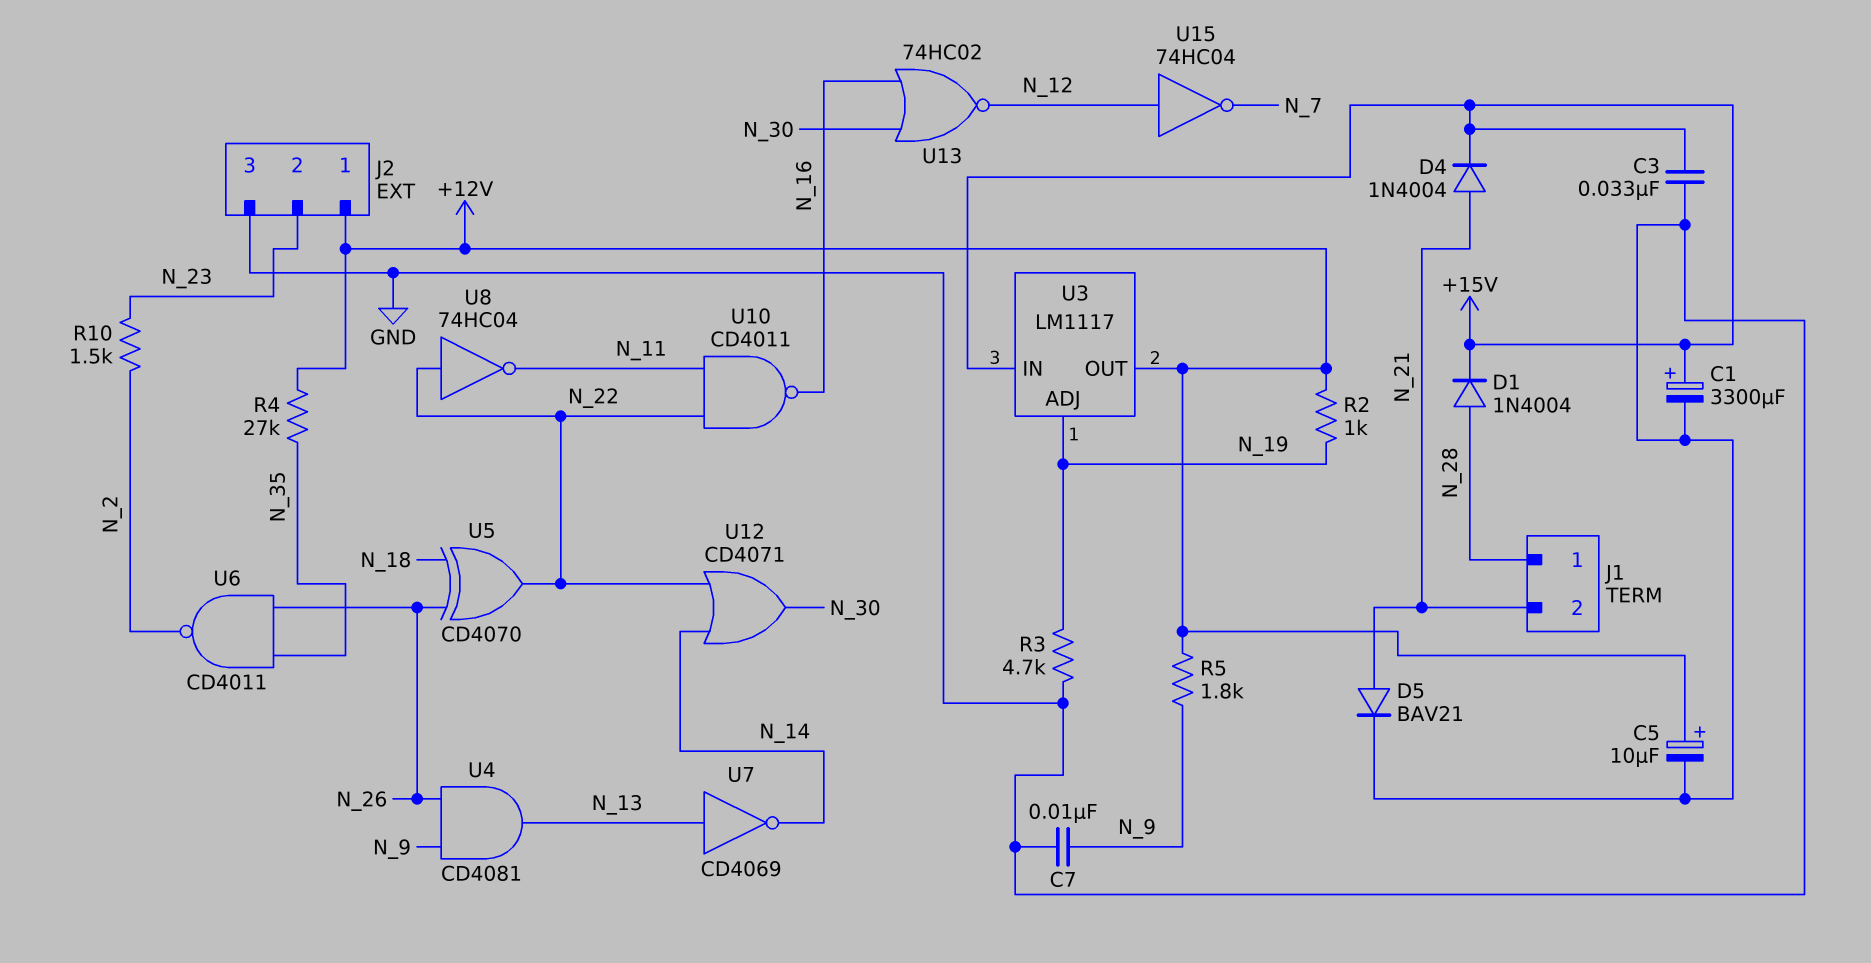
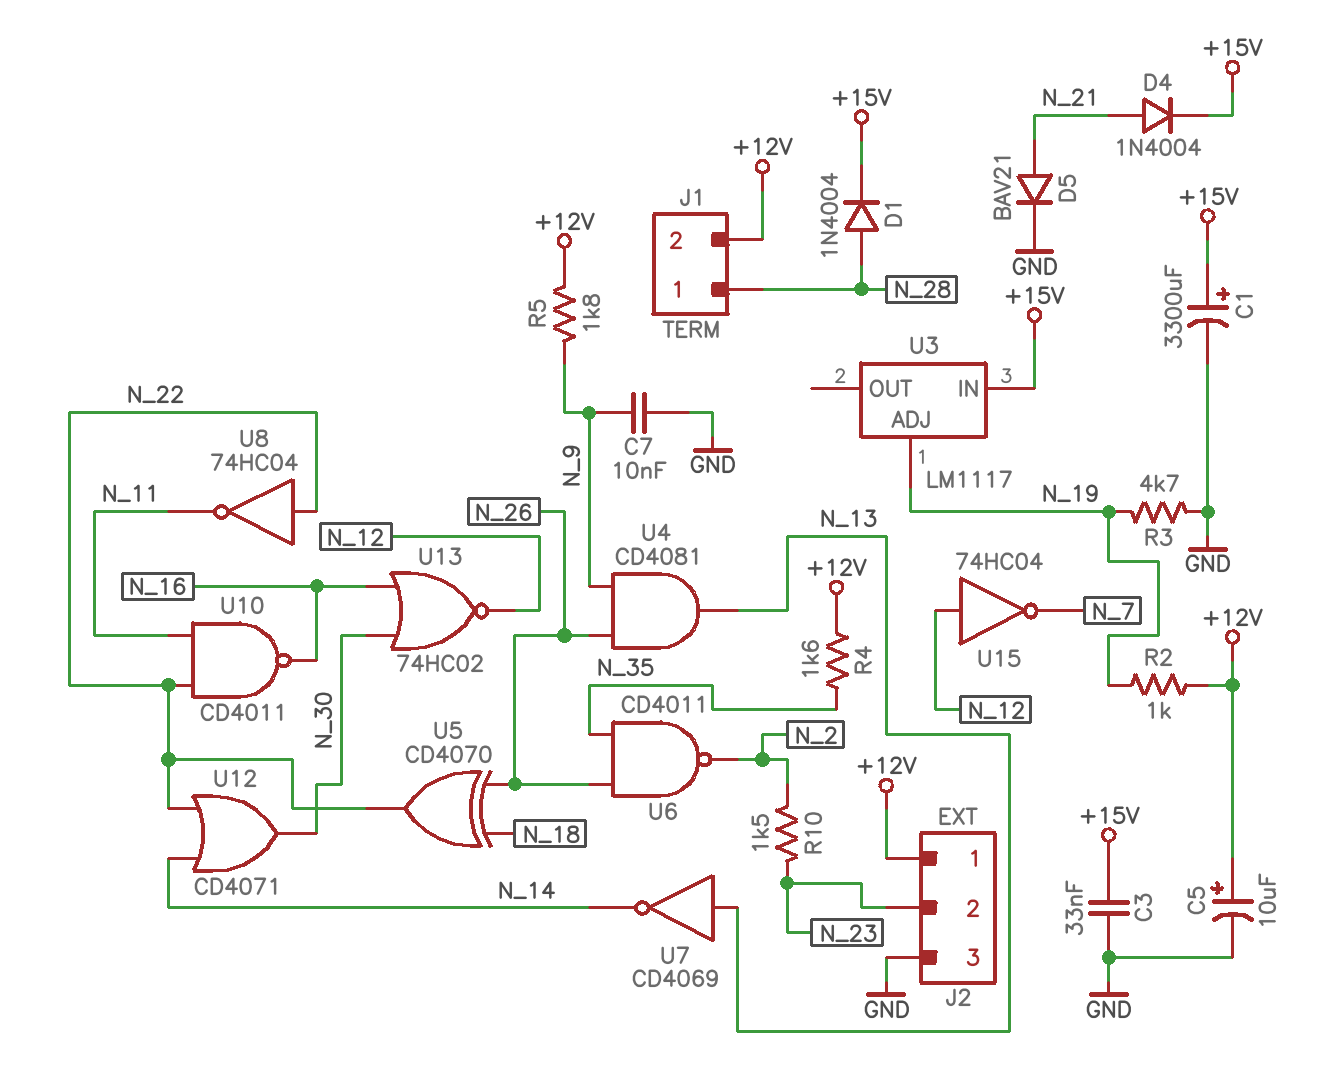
J1 pin 2: N_21 -> +12V
R4: 27k (+12V, N_35) -> 1.6k (+12V, N_35)
U3 pin OUT: +12V -> none

